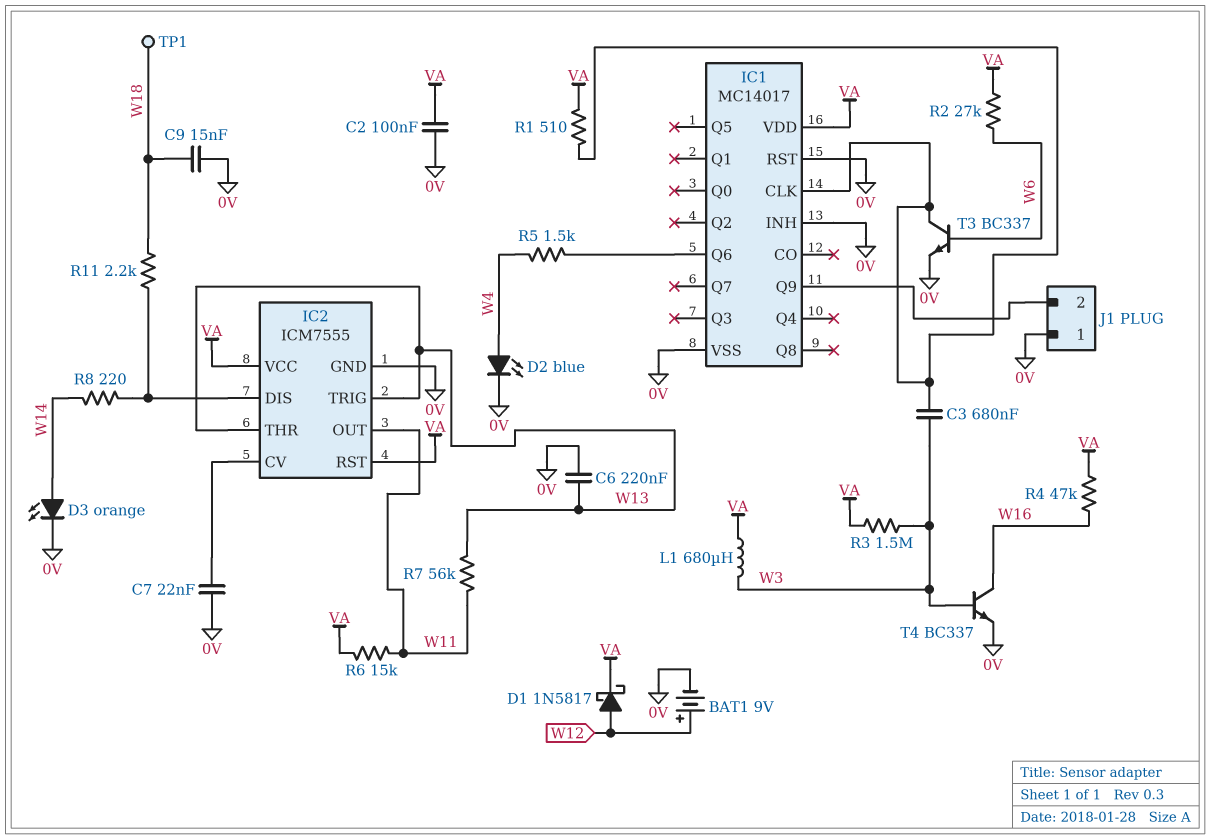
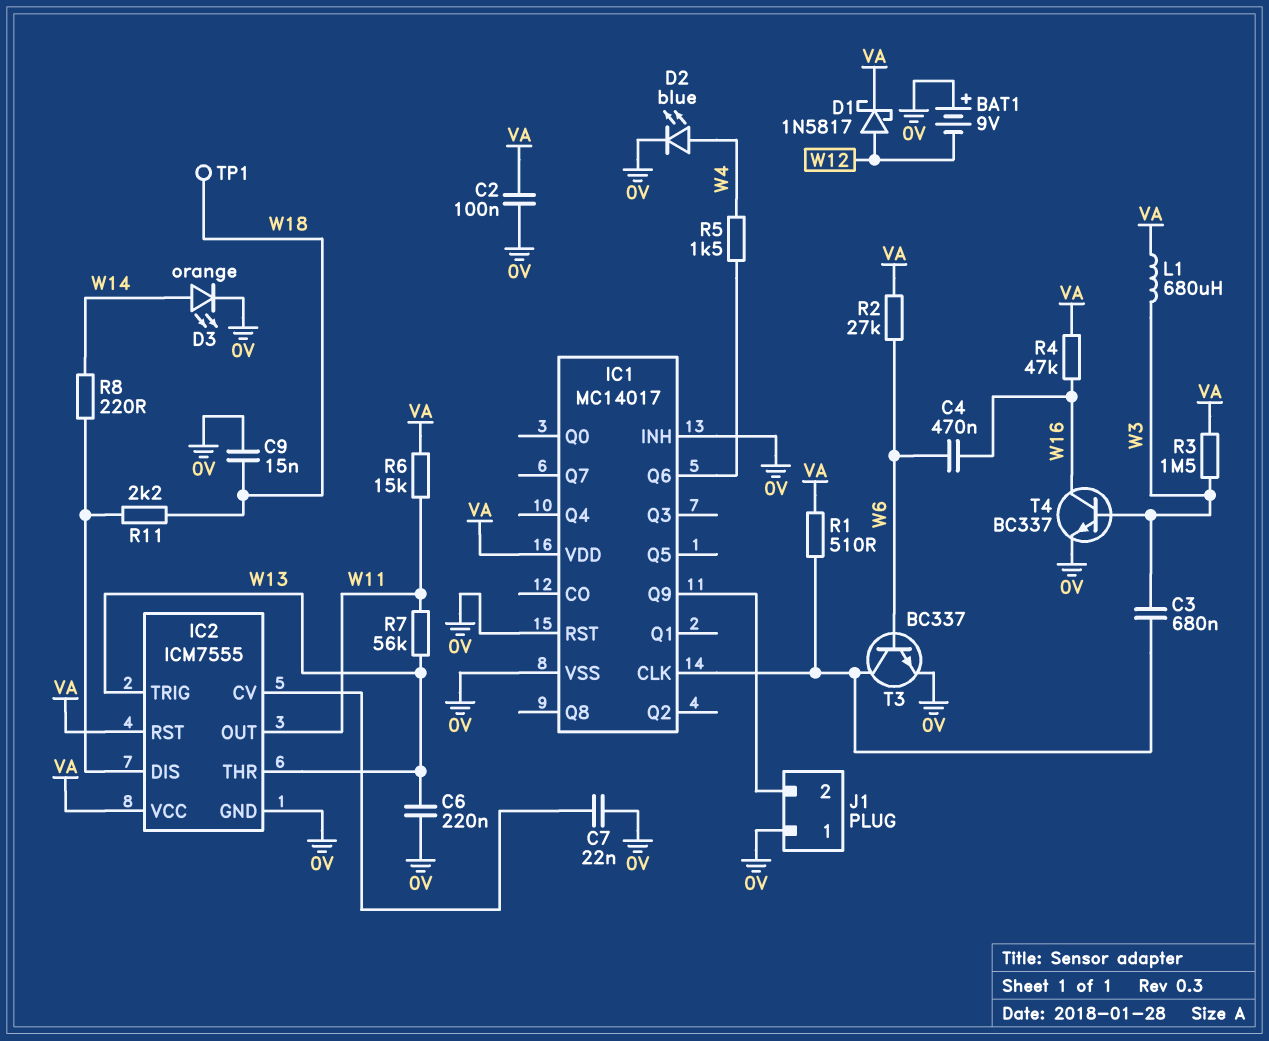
BAT1: 9V (plus W12, minus 0V) -> 9V (plus 0V, minus W12)
C4: none -> 470nF (W6, W16)

